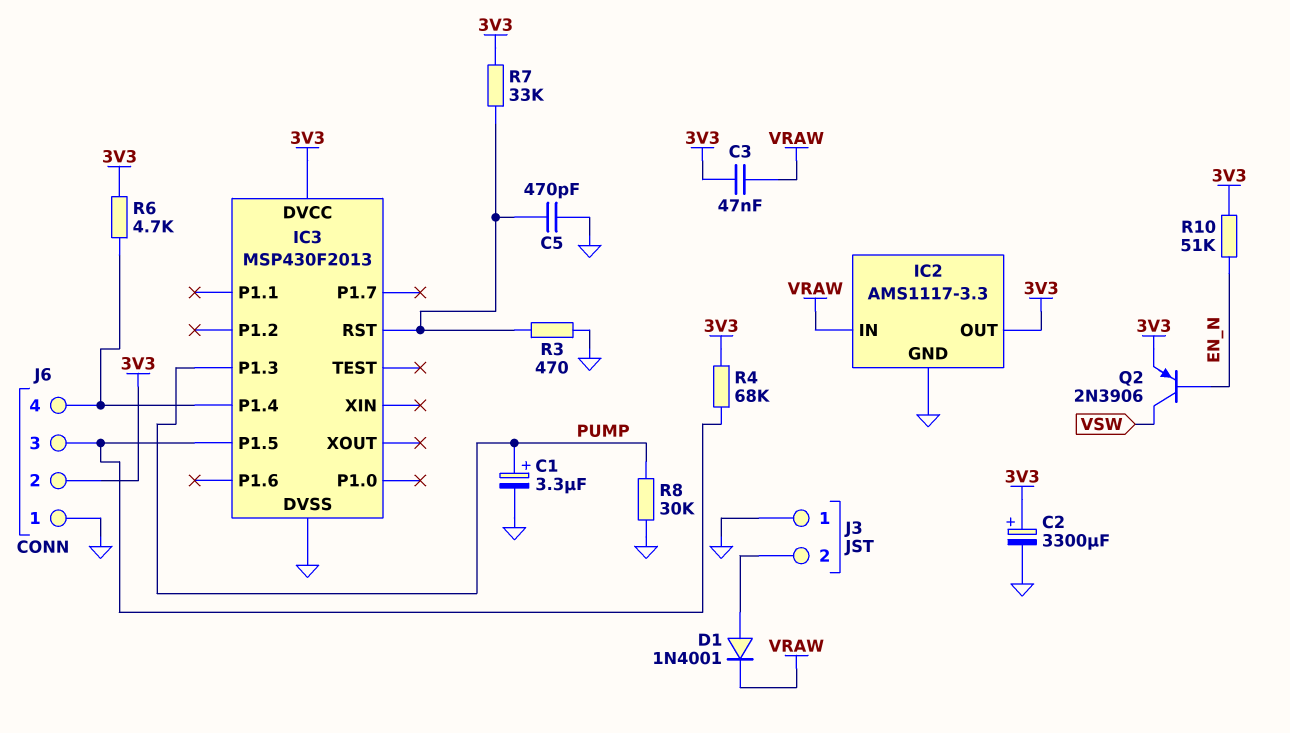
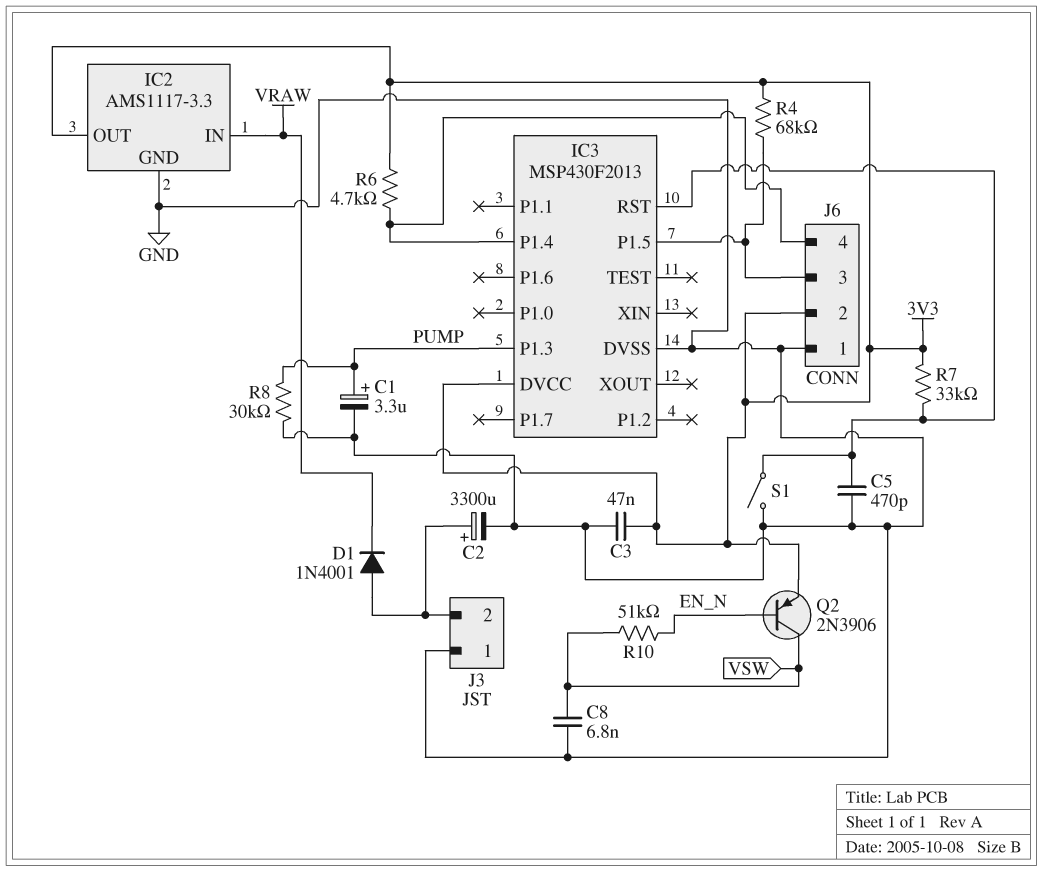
C2: 3300uF (plus 3V3, minus GND) -> 3300uF (plus J3/2, minus GND)
C3: 47nF (3V3, VRAW) -> 47nF (3V3, GND)
C8: none -> 6.8nF (GND, VSW)
R3: 470 (GND, IC3/RST) -> none
R10: 51k (3V3, EN_N) -> 51k (EN_N, VSW)
S1: none -> switch (GND, IC3/RST)

